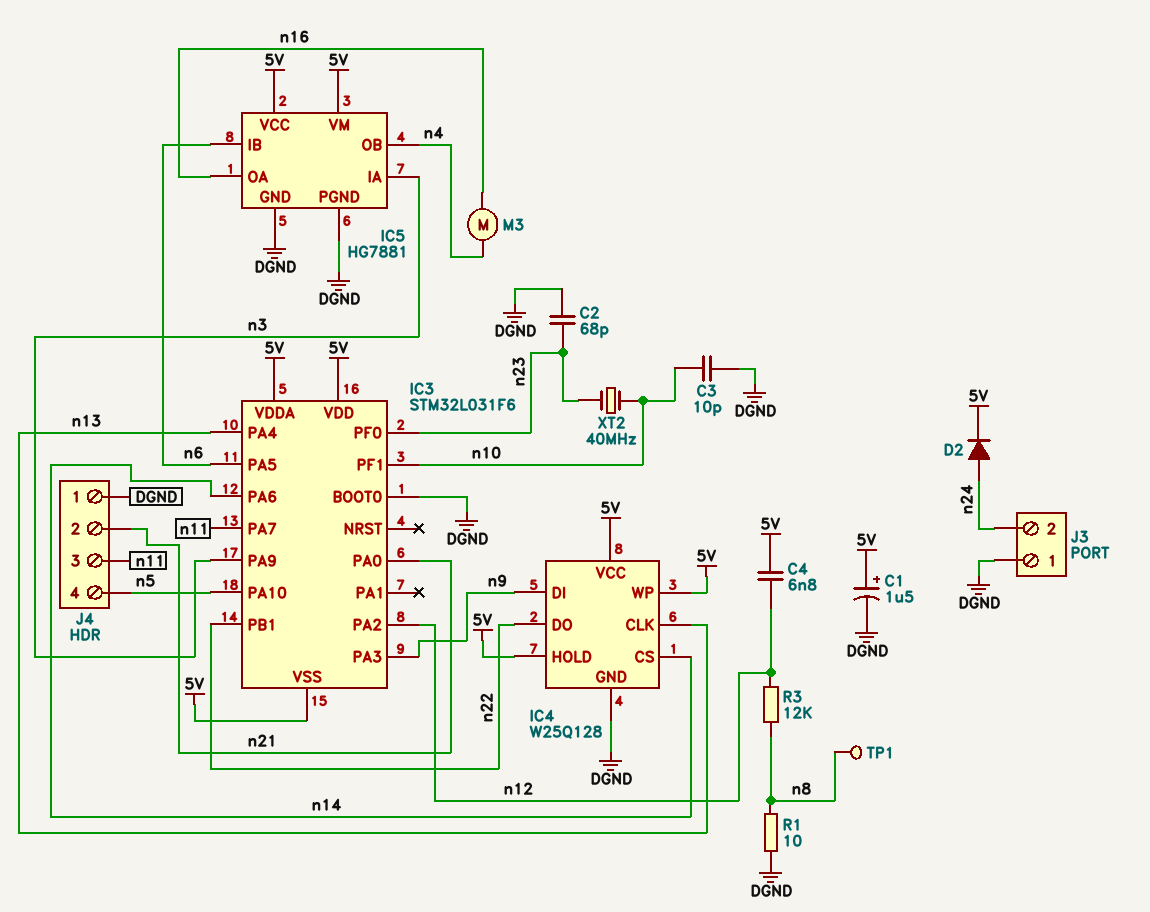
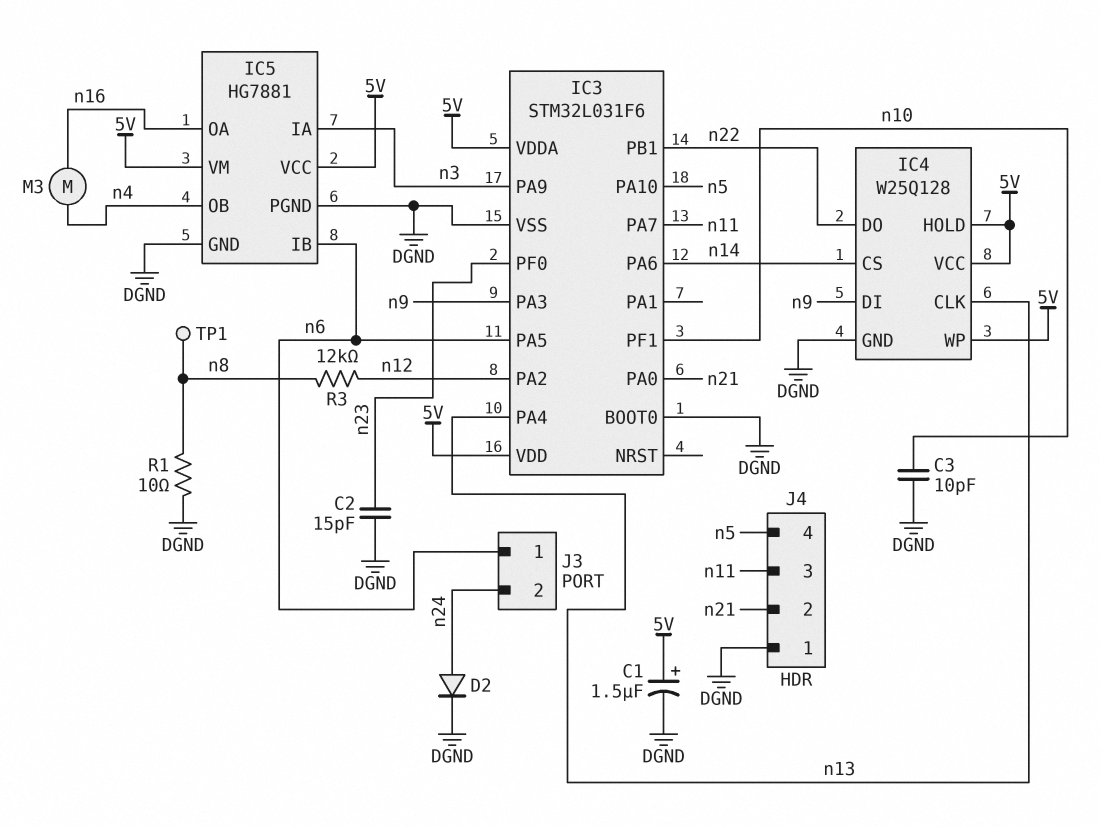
C2: 68pF (DGND, n23) -> 15pF (DGND, n23)
C4: 6.8nF (5V, n12) -> none
D2: diode (A n24, K 5V) -> diode (A n24, K DGND)
IC3 pin VSS: 5V -> DGND
J3 pin 1: DGND -> n6
XT2: 40MHz (n10, n23) -> none

